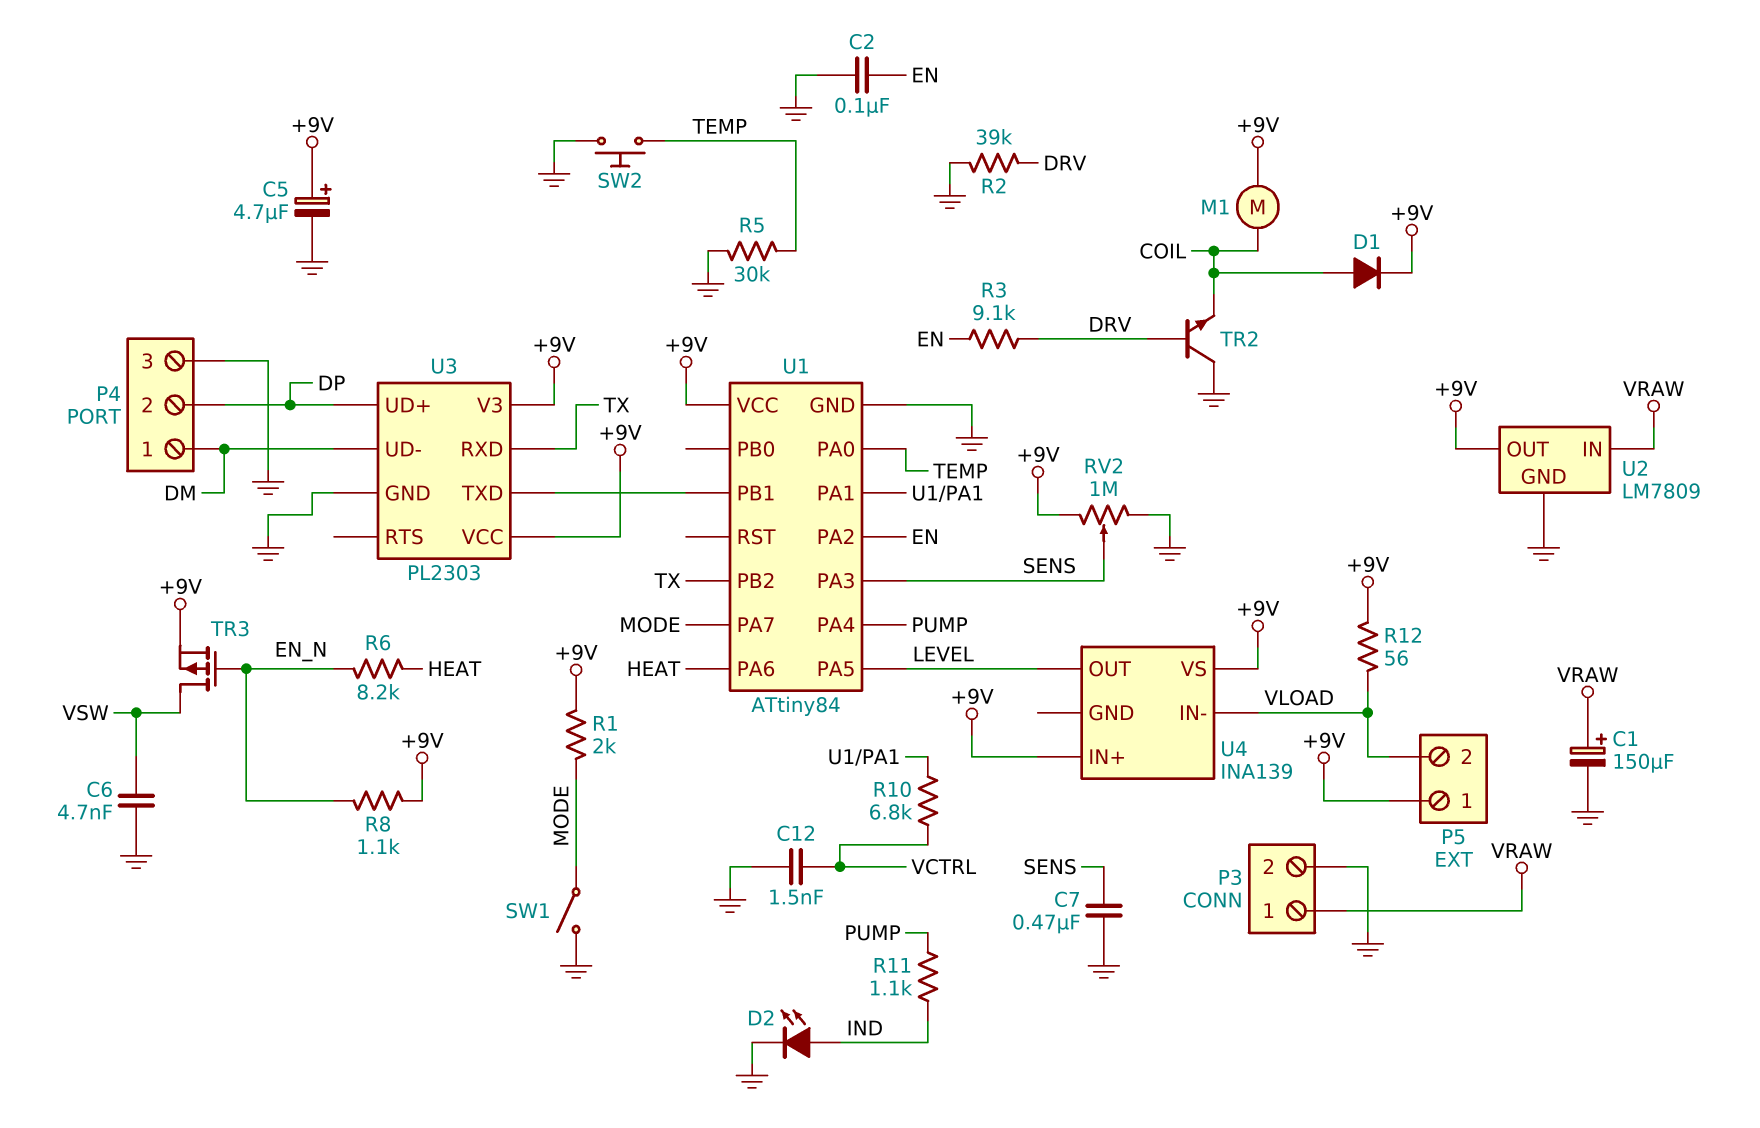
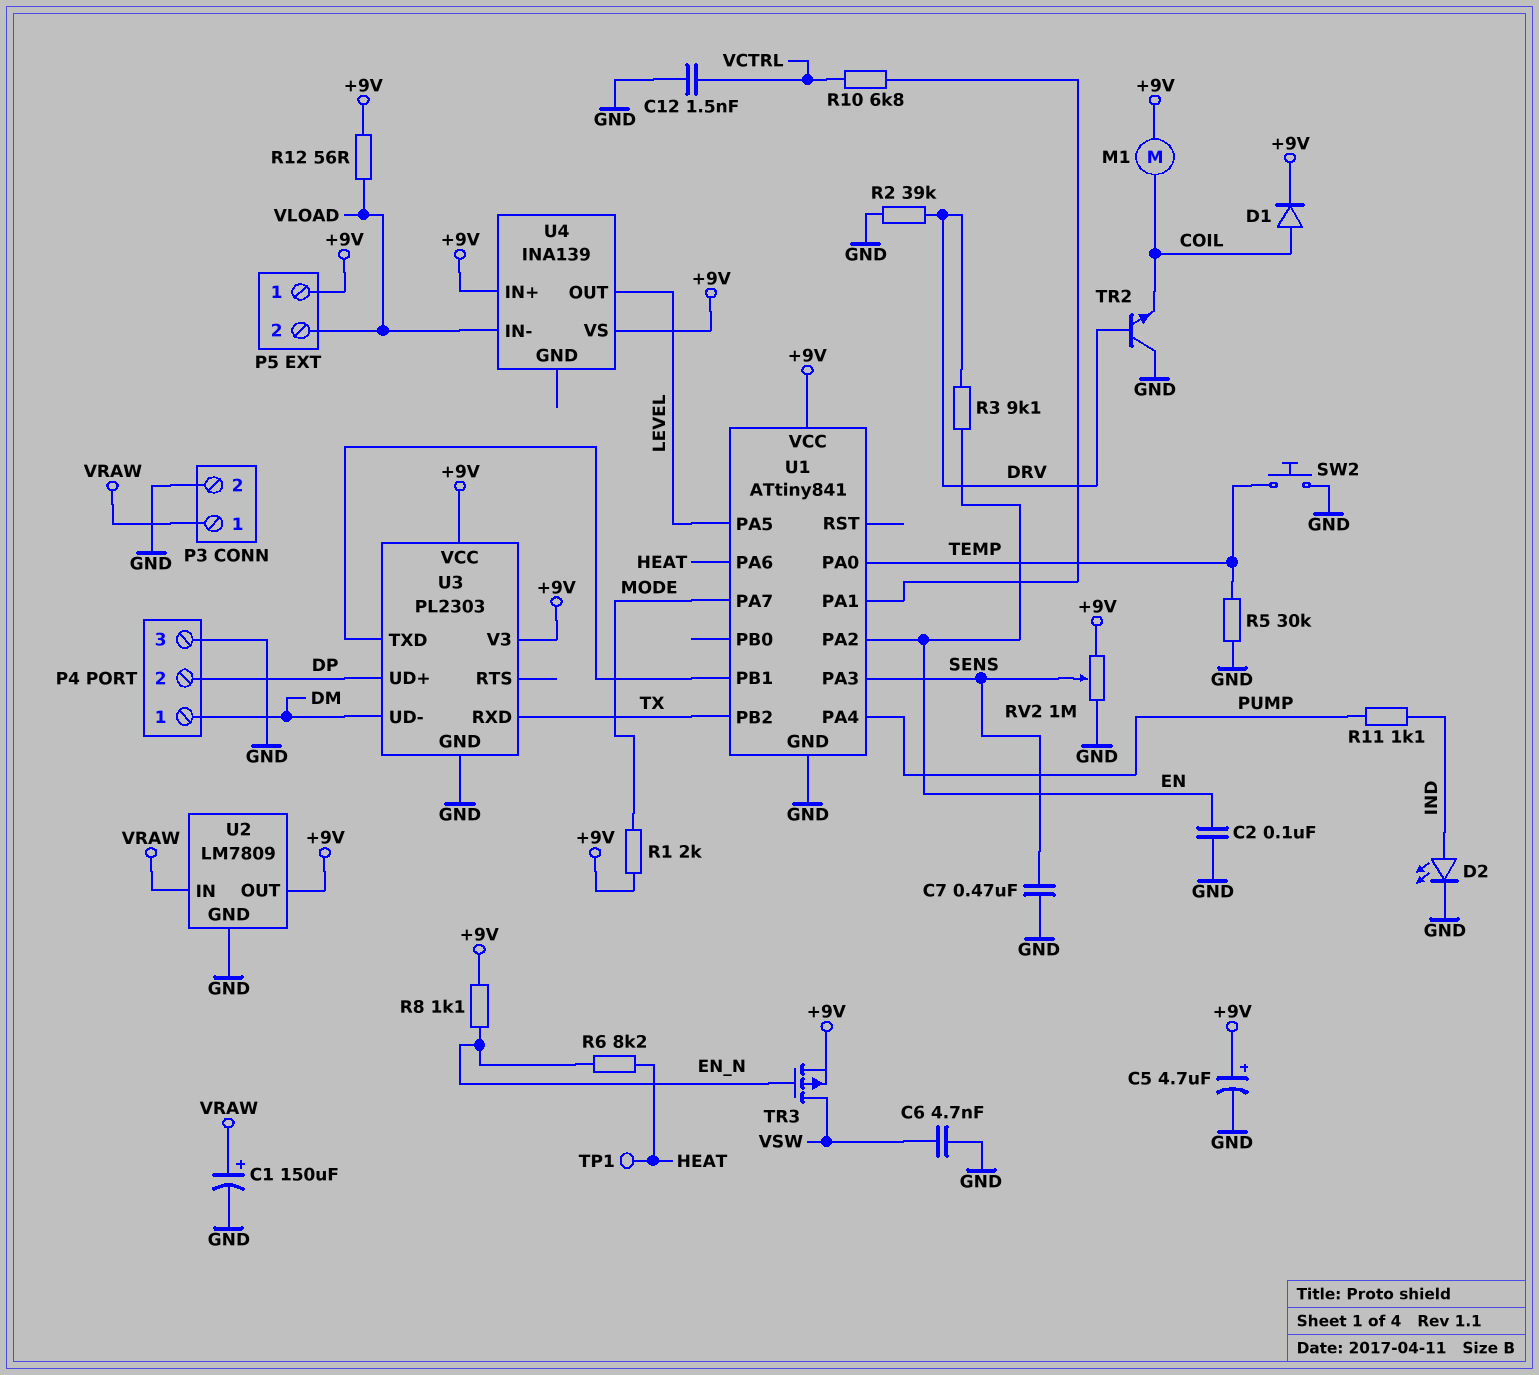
SW1: switch (GND, MODE) -> none
TP1: none -> test point (HEAT)
U1: ATtiny84 -> ATtiny841

